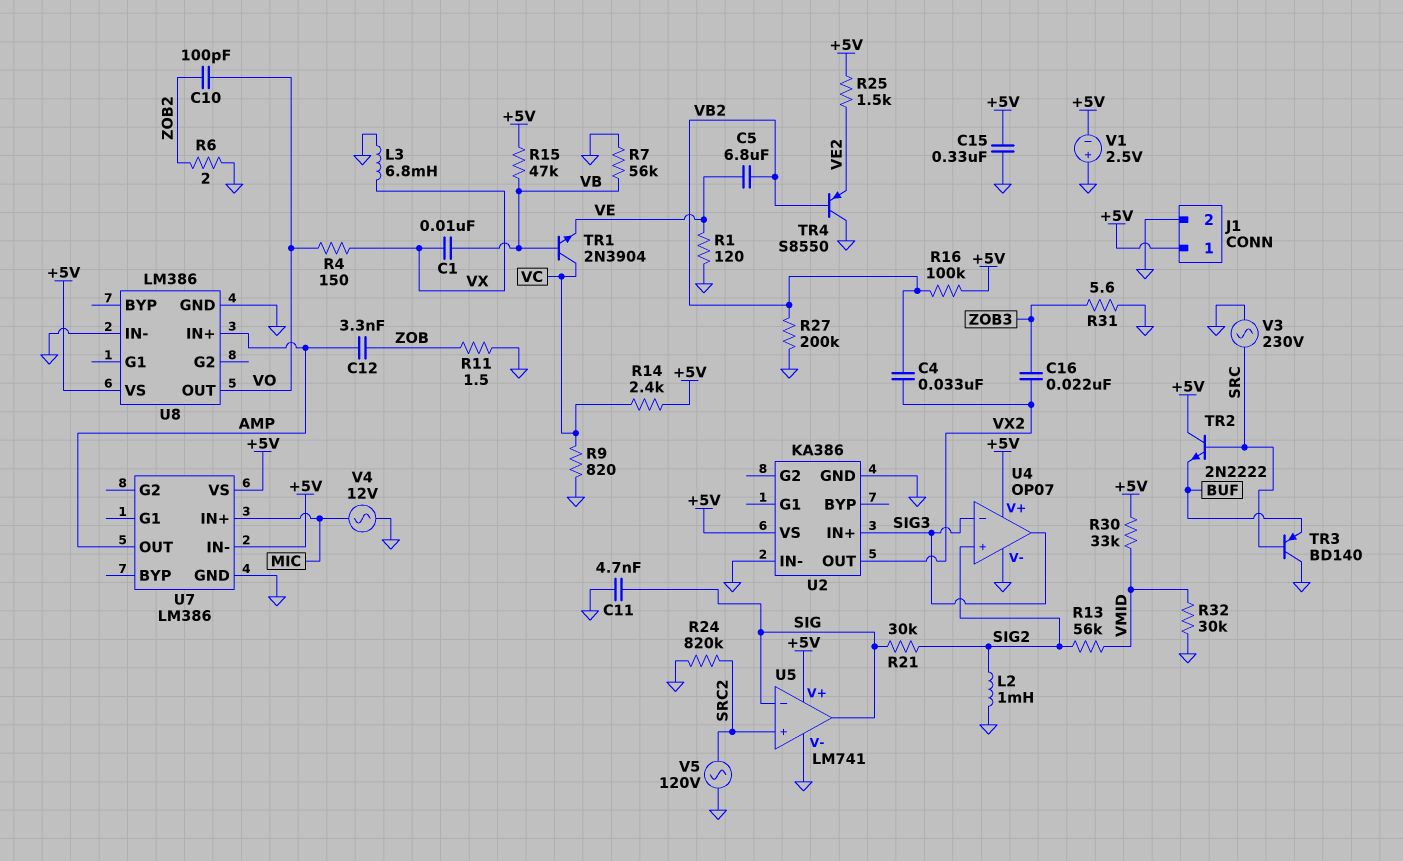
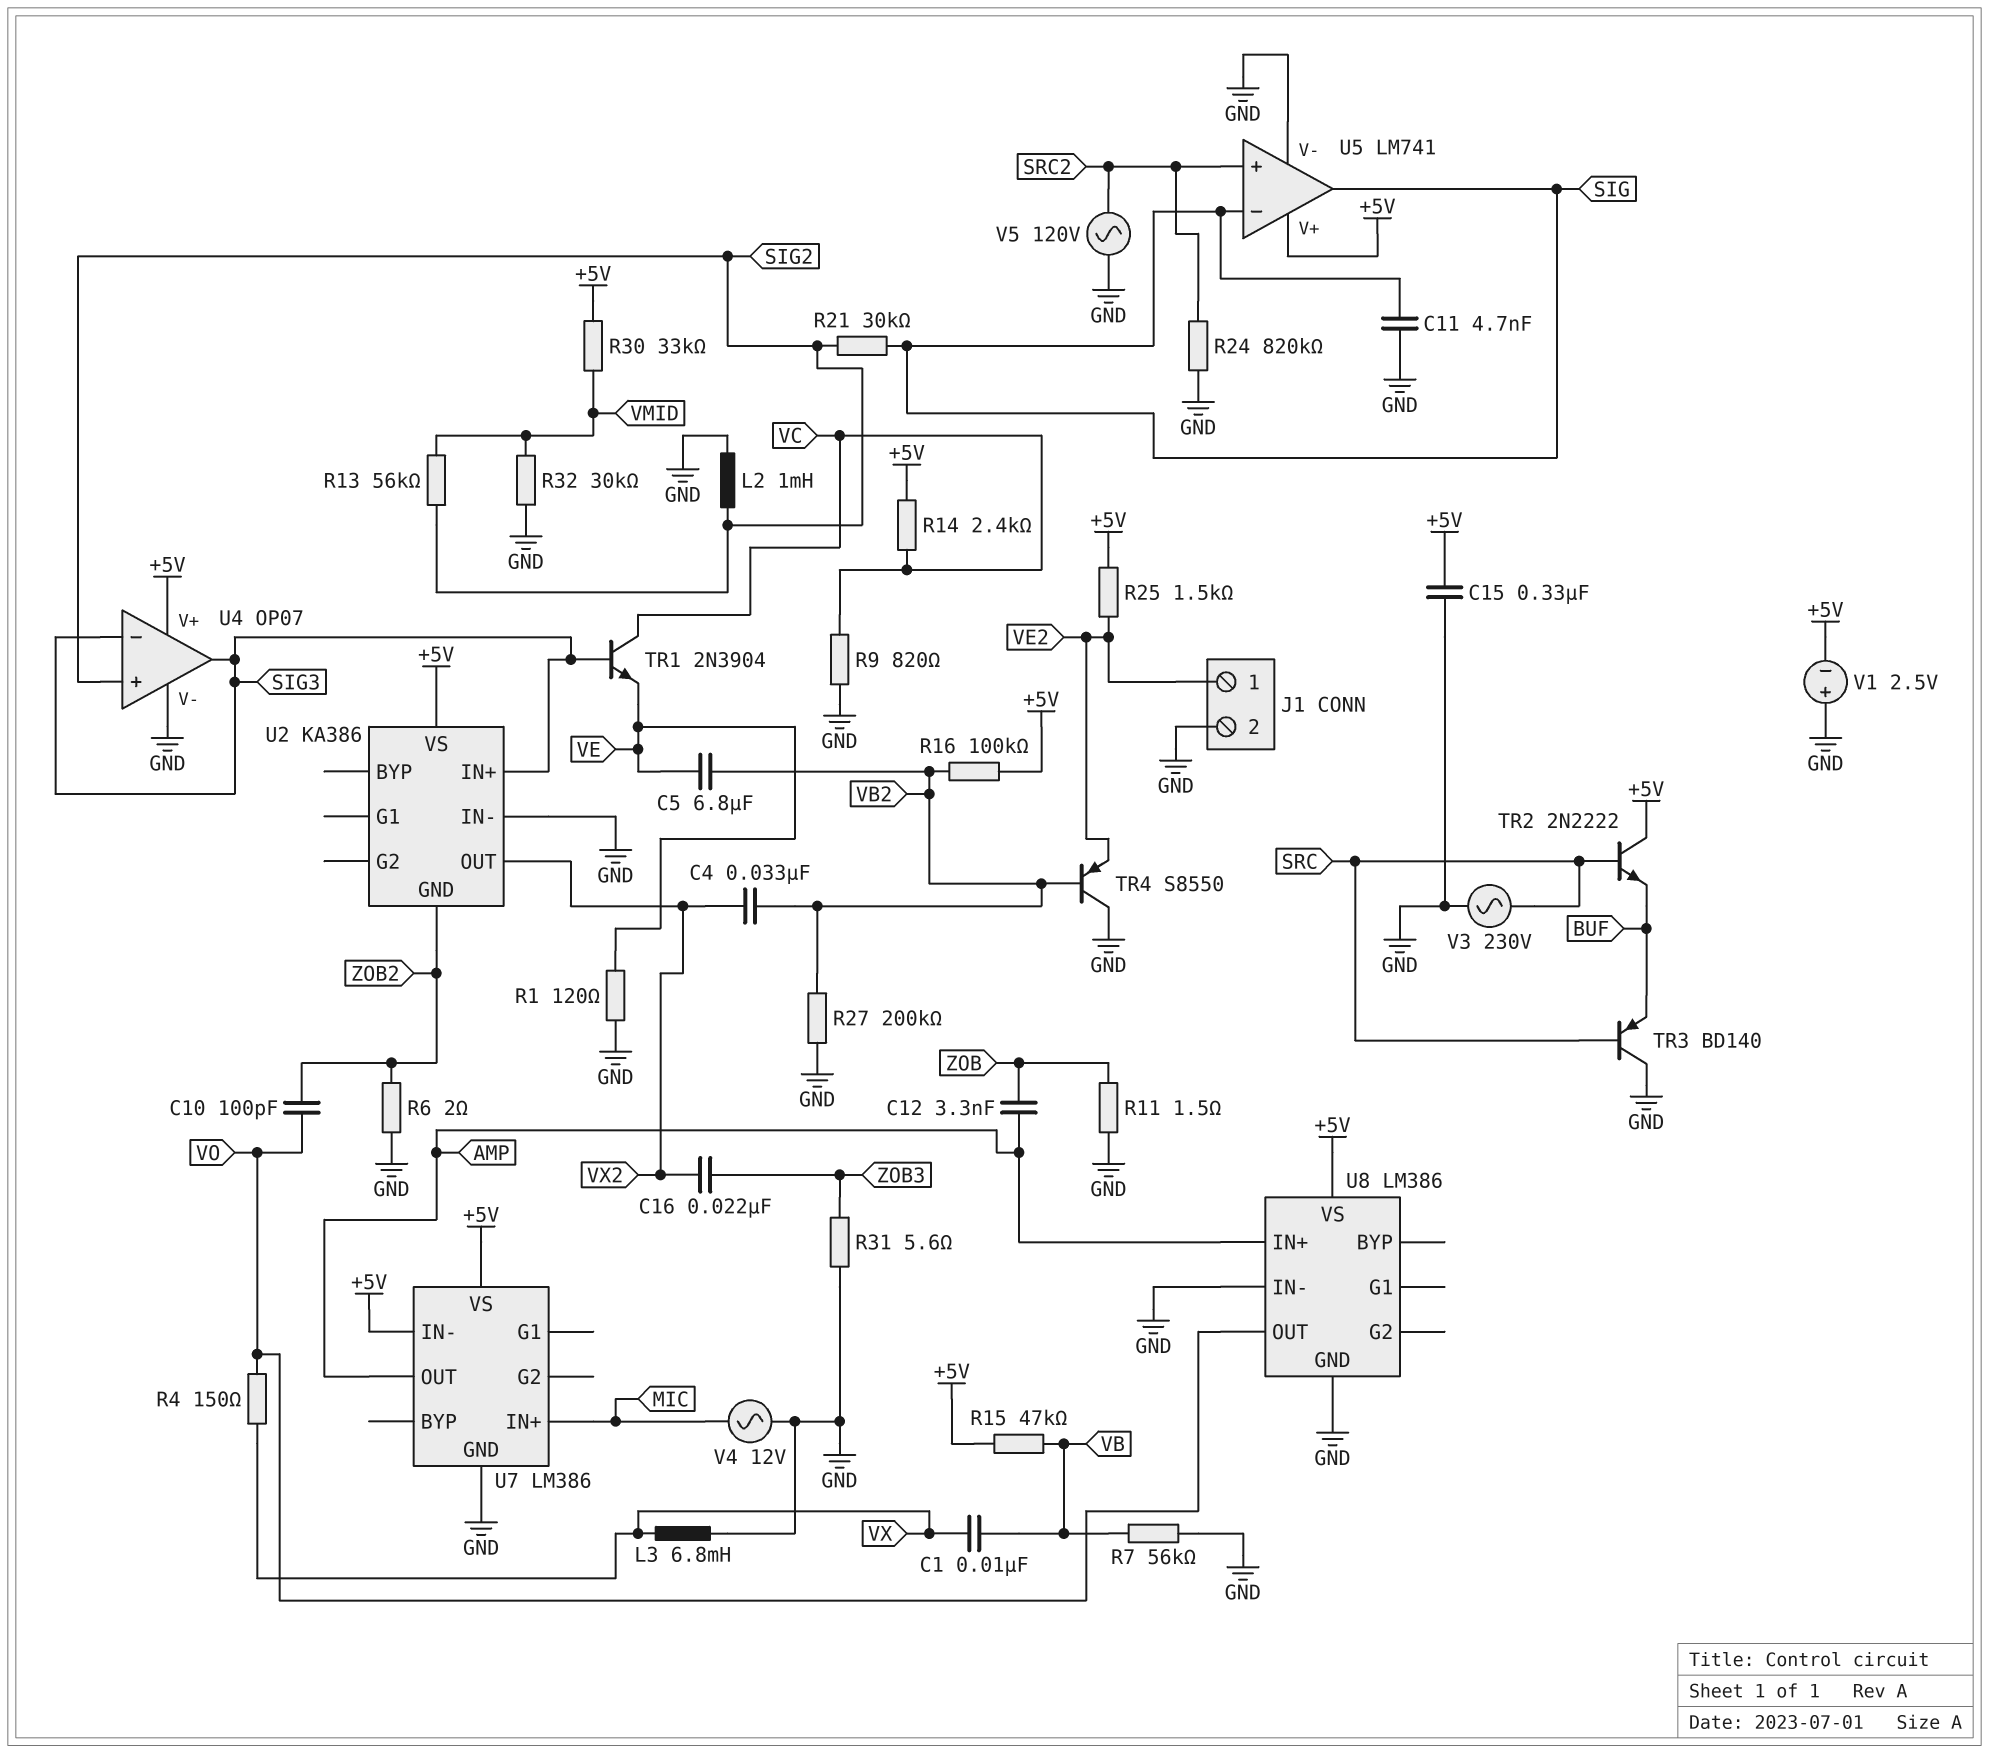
J1 pin 1: +5V -> VE2
TR1: NPN 2N3904 (B VB, C VC, E VE) -> NPN 2N3904 (B SIG3, C VC, E VE)
U2 pin GND: GND -> ZOB2

